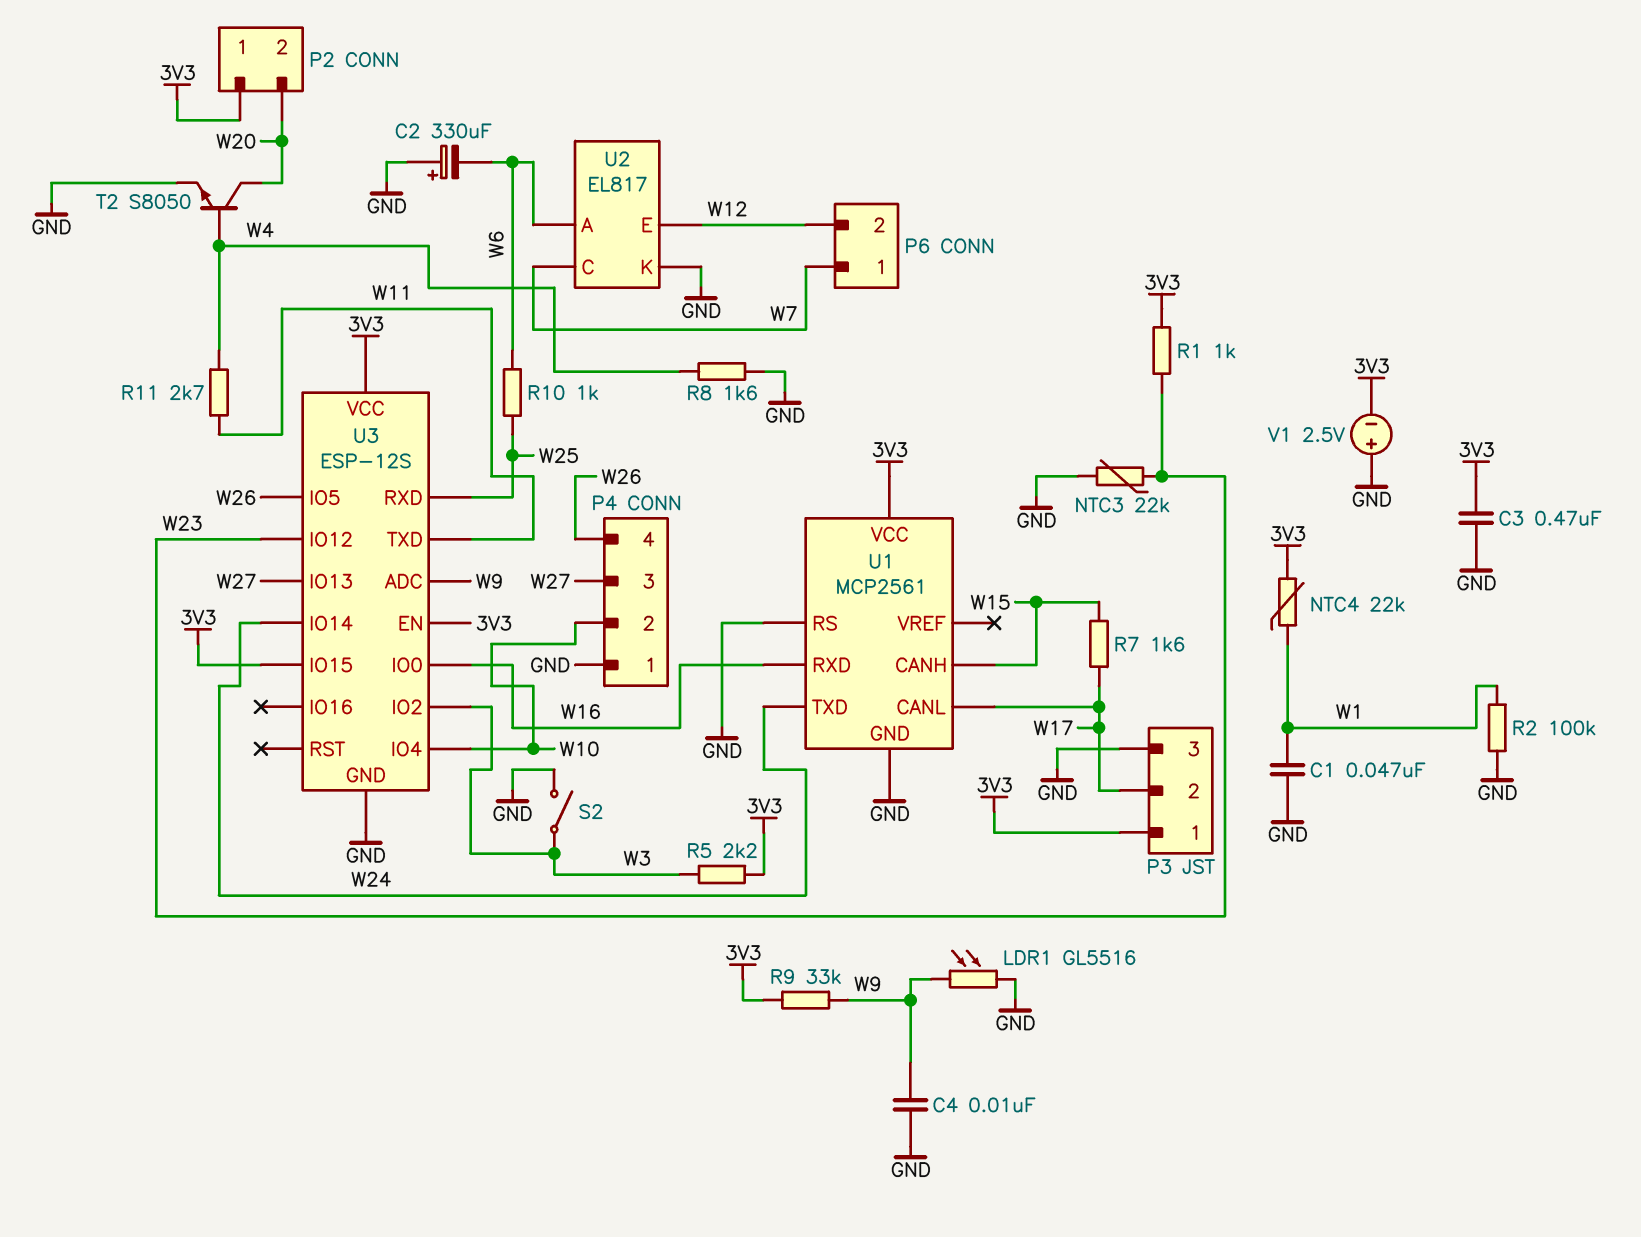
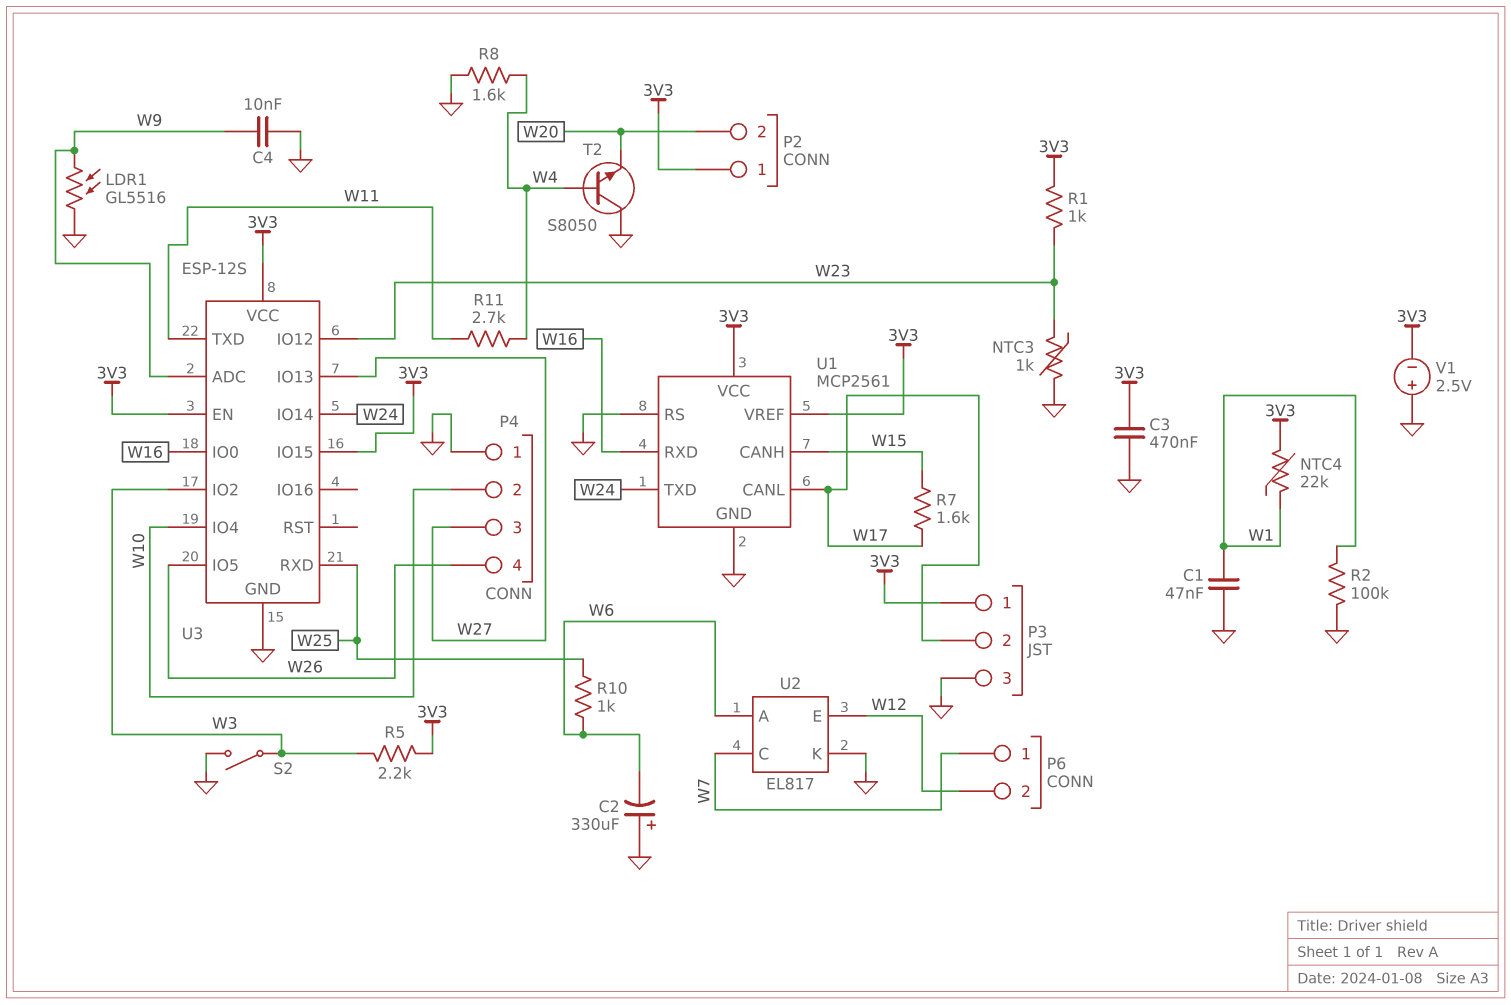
NTC3: 22k (GND, W23) -> 1k (GND, W23)
R9: 33k (3V3, W9) -> none
T2: NPN S8050 (B W4, C W20, E GND) -> NPN S8050 (B W4, C GND, E W20)
U1 pin VREF: none -> 3V3

